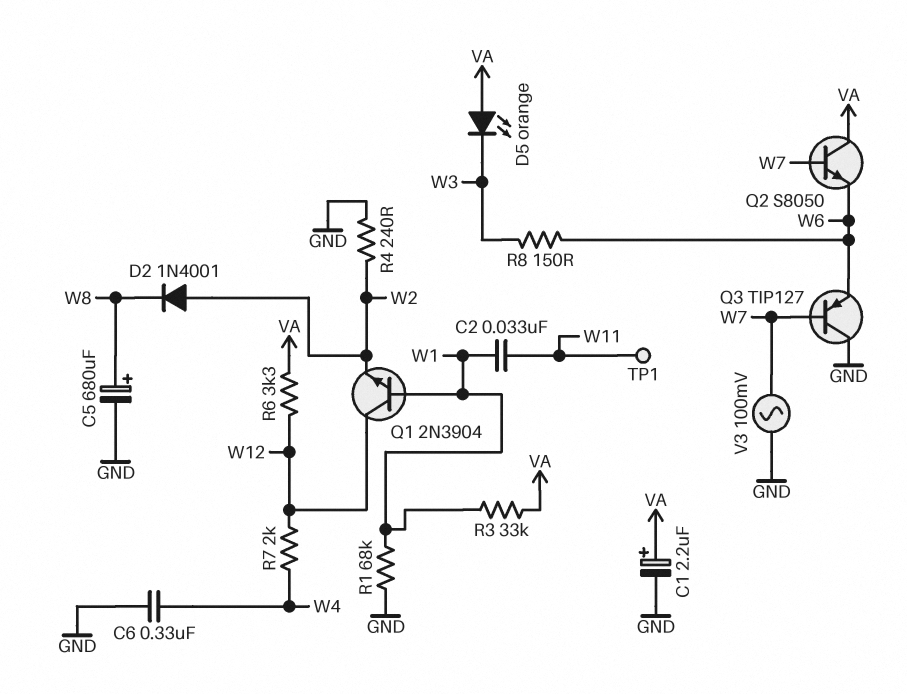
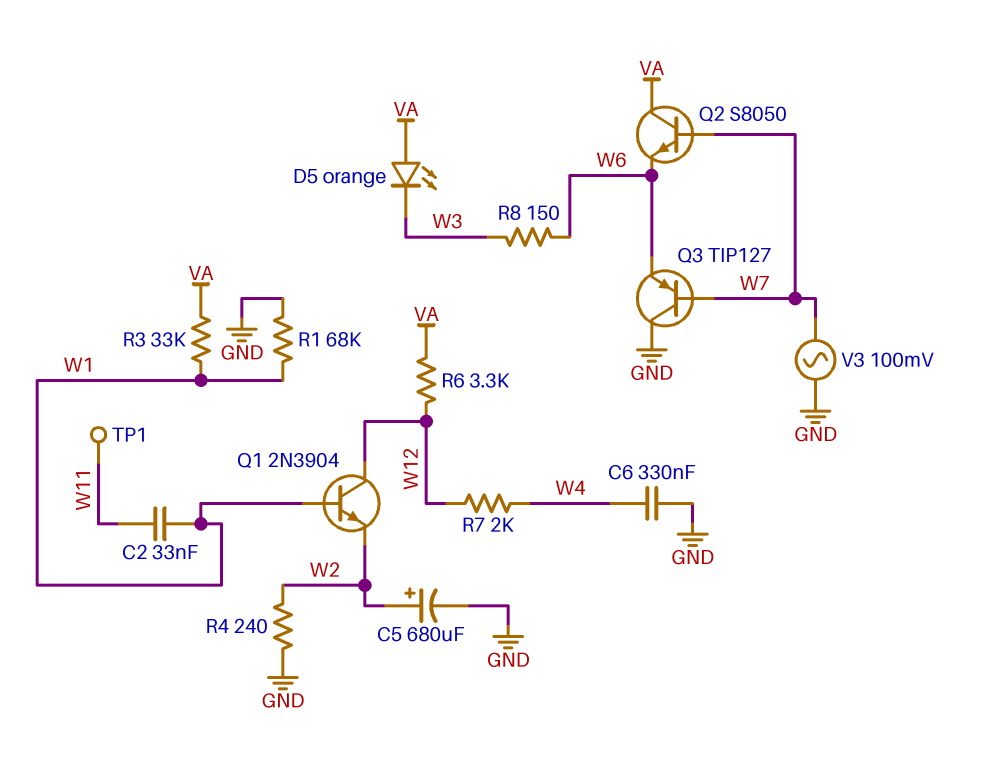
C1: 2.2uF (plus VA, minus GND) -> none
C5: 680uF (plus W8, minus GND) -> 680uF (plus W2, minus GND)
D2: diode 1N4001 (A W2, K W8) -> none

